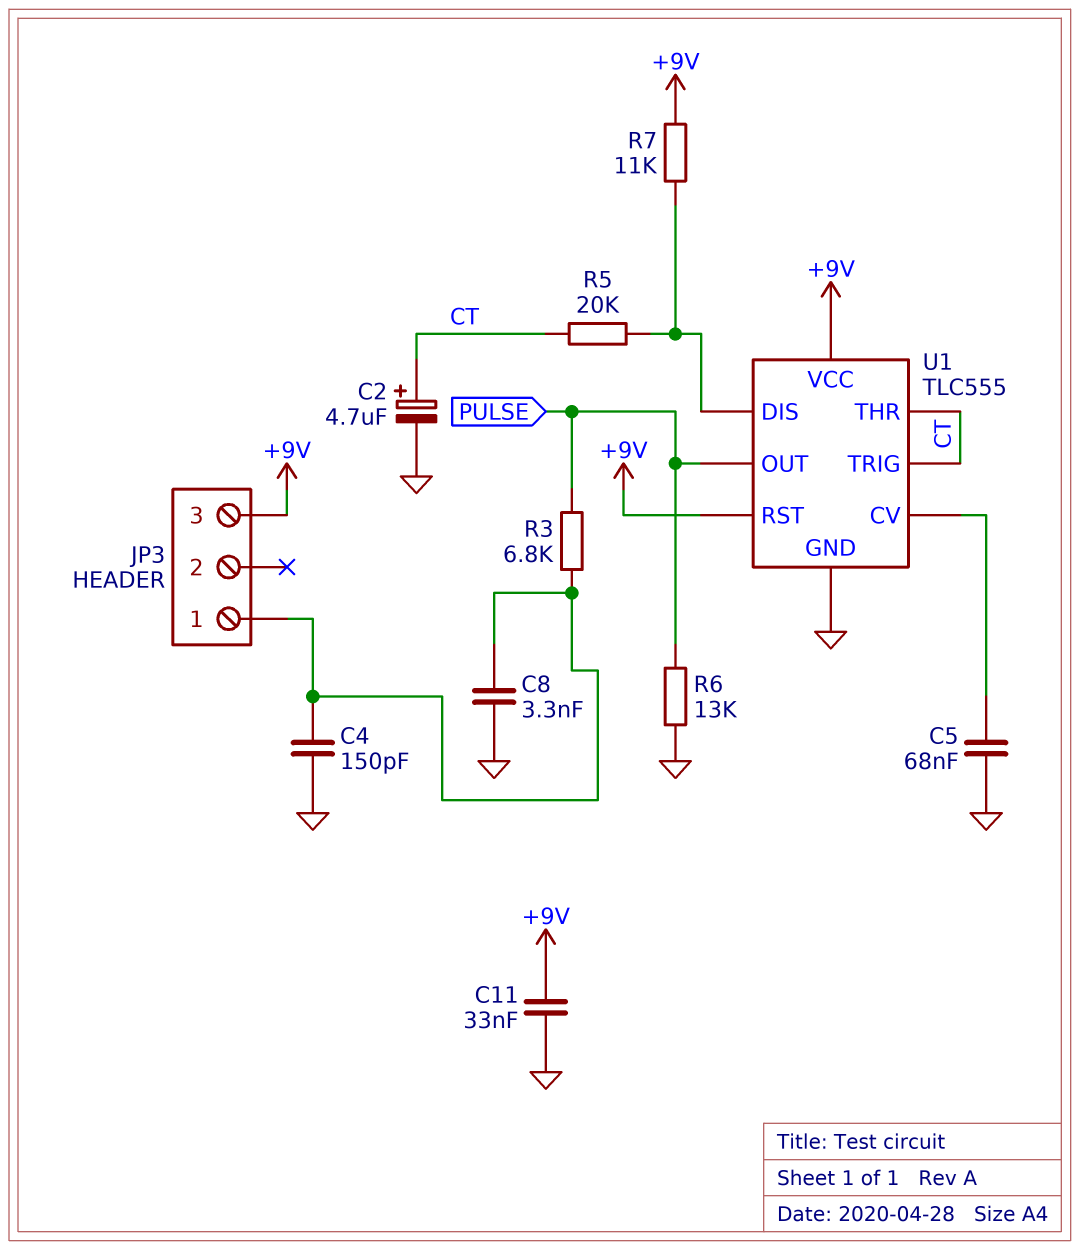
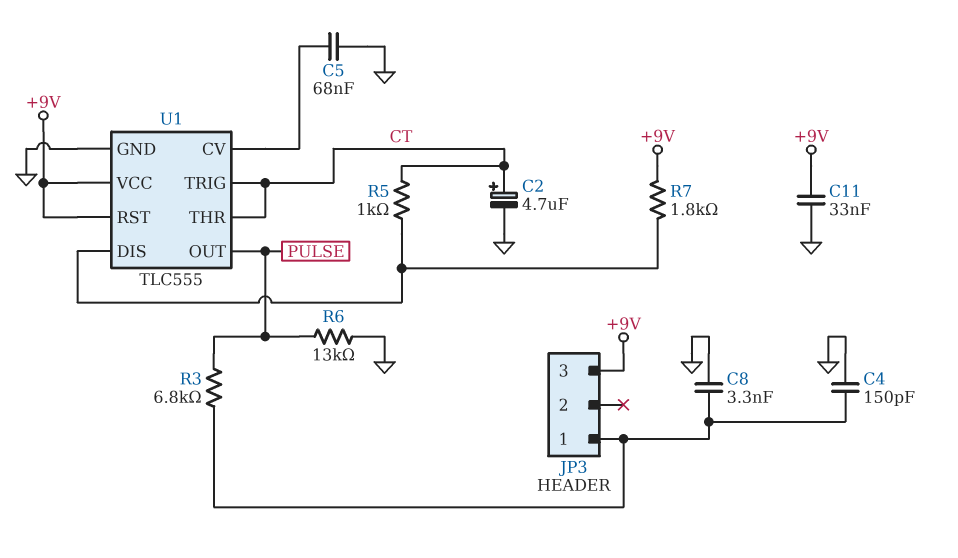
R5: 20k (CT, U1/DIS) -> 1k (CT, U1/DIS)
R7: 11k (+9V, U1/DIS) -> 1.8k (+9V, U1/DIS)

